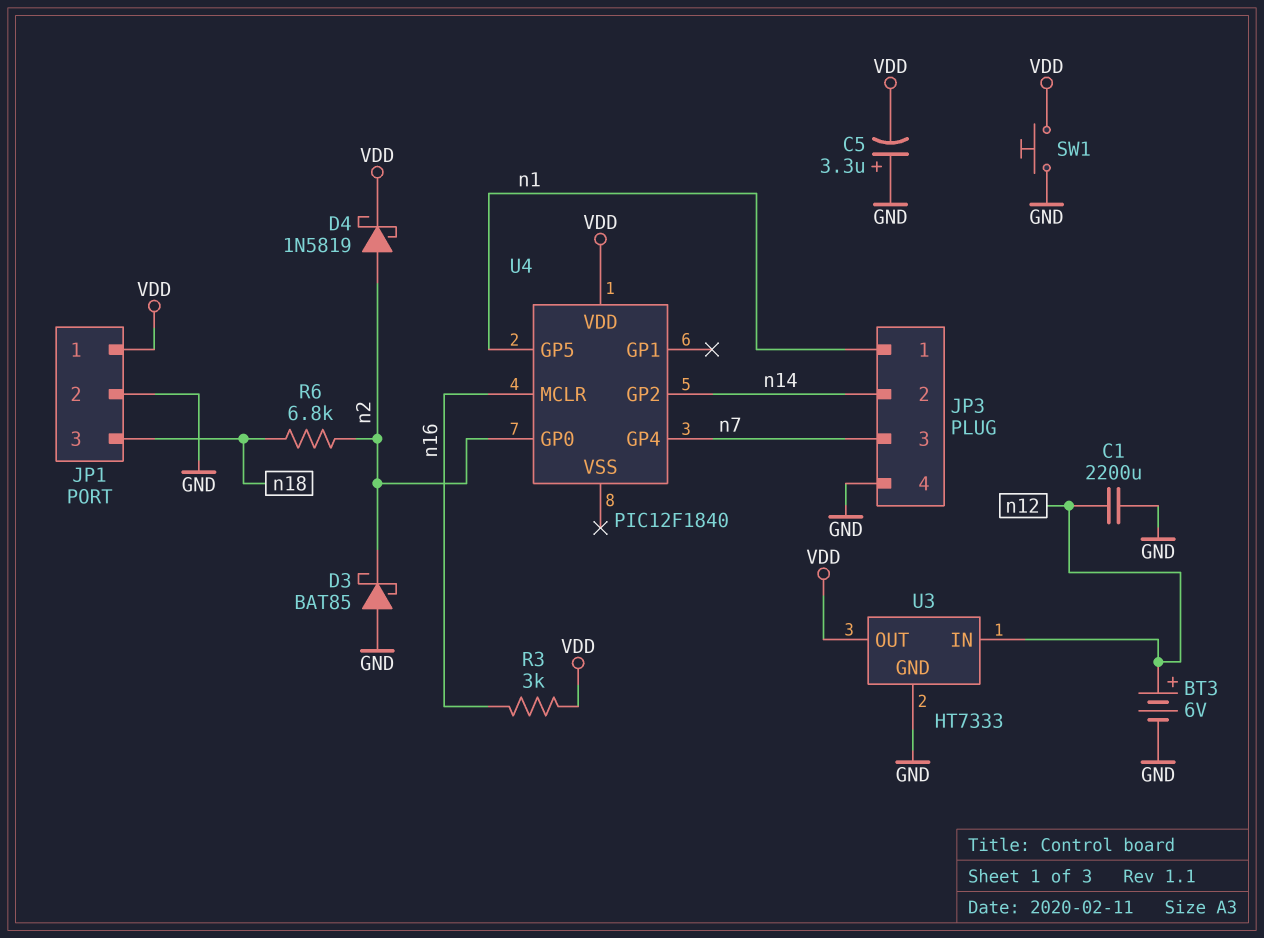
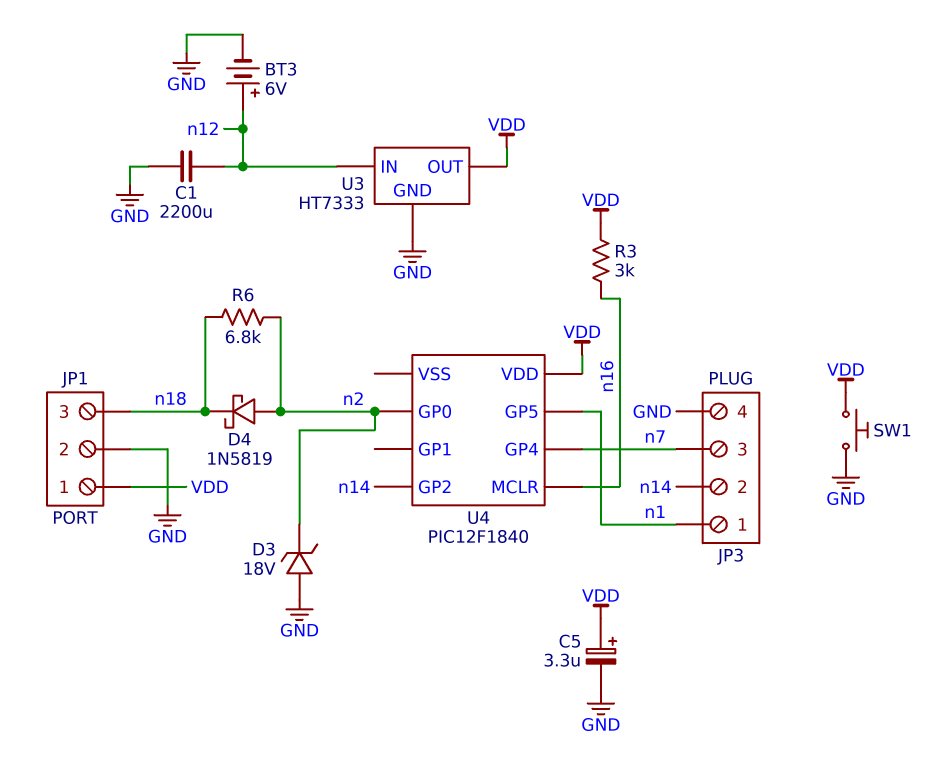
C5: 3.3uF (plus GND, minus VDD) -> 3.3uF (plus VDD, minus GND)
D3: schottky BAT85 (A GND, K n2) -> zener 18V (A GND, K n2)
D4: schottky 1N5819 (A n2, K VDD) -> schottky 1N5819 (A n2, K n18)

